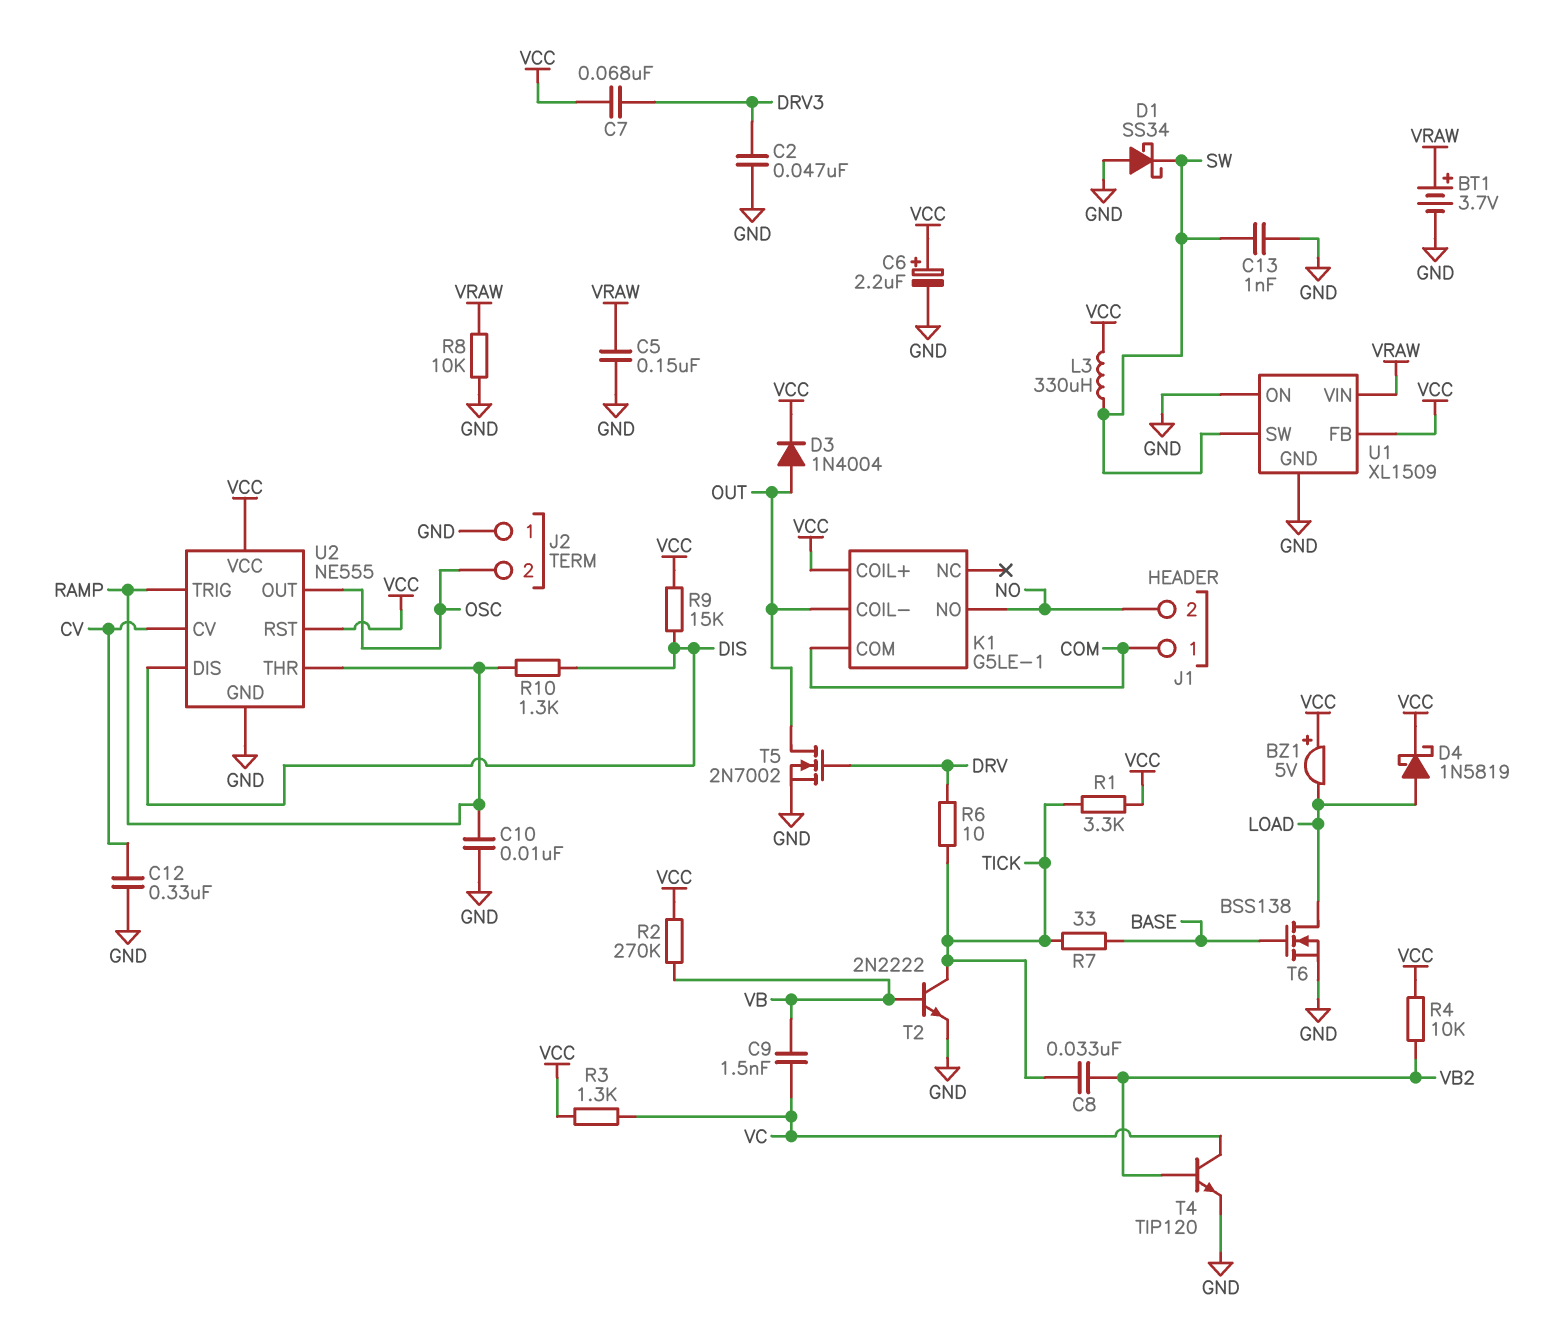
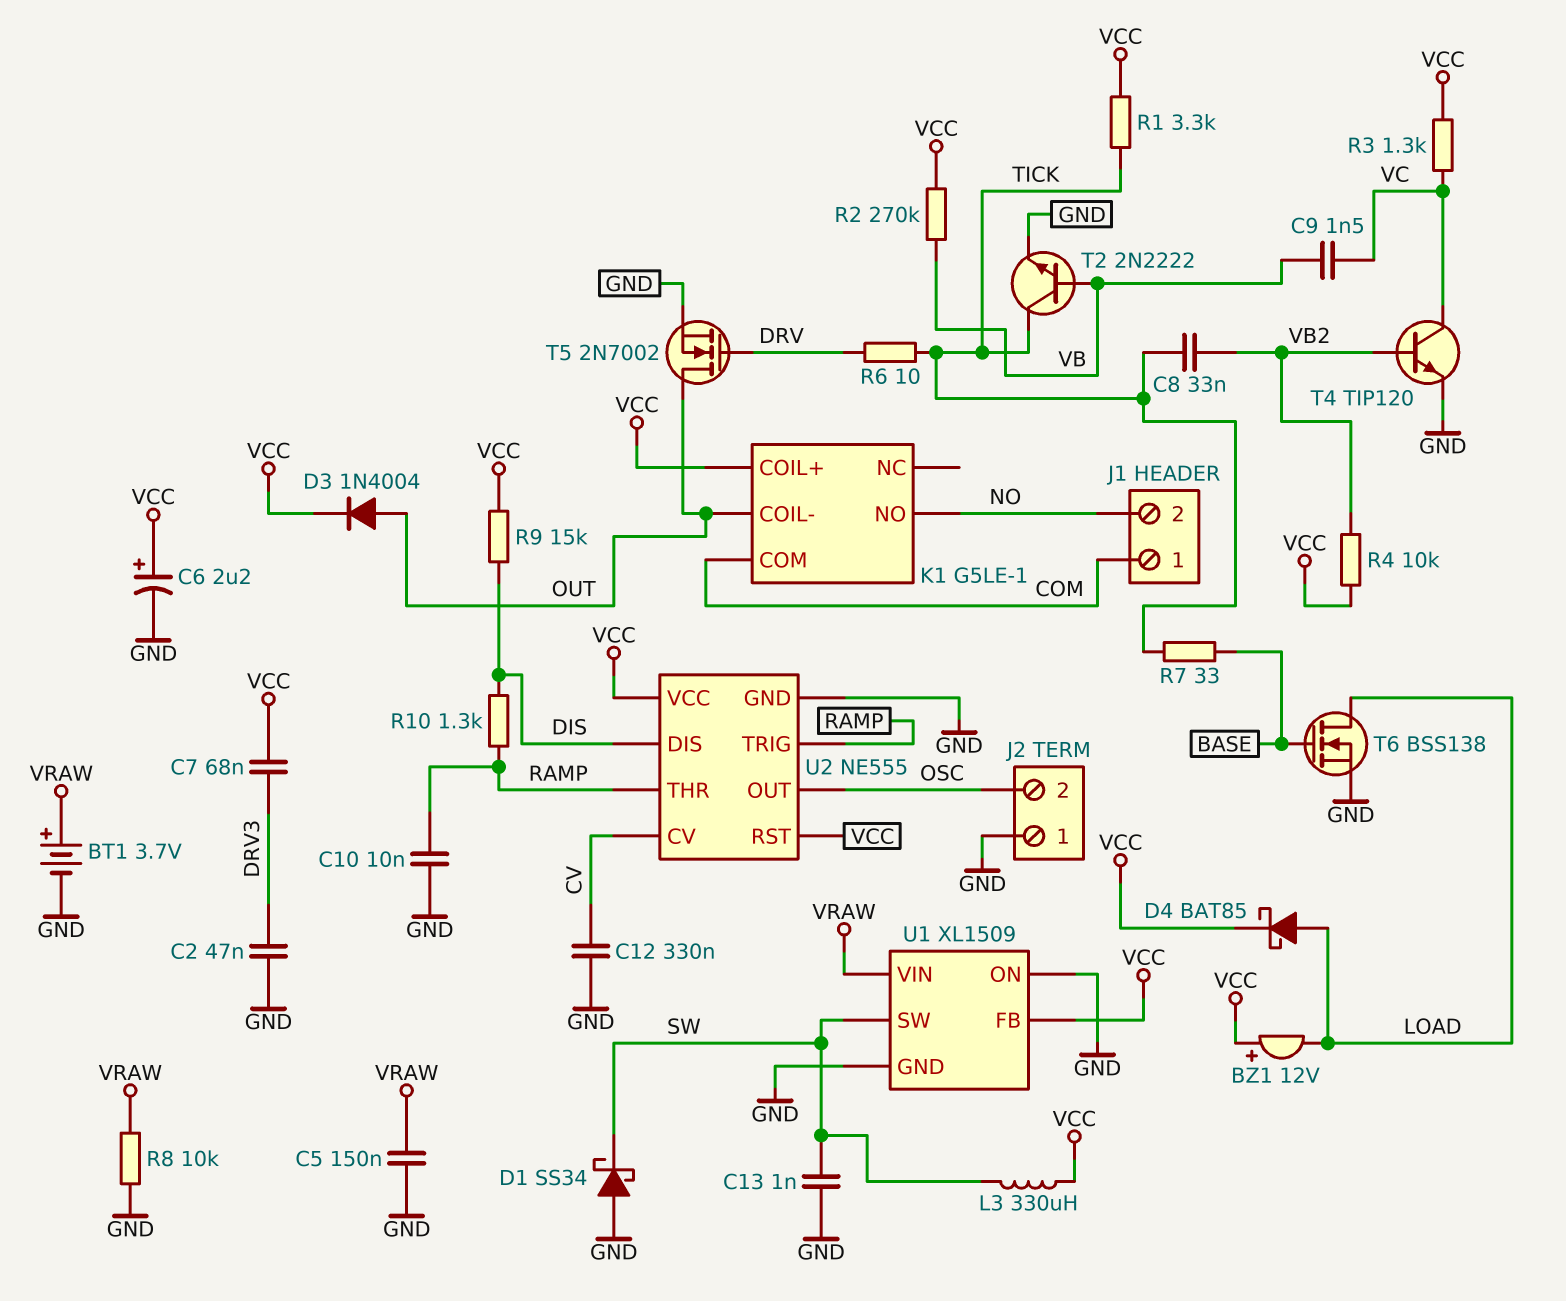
BZ1: buzzer 5V (plus VCC, minus LOAD) -> buzzer 12V (plus VCC, minus LOAD)
D4: schottky 1N5819 (A LOAD, K VCC) -> schottky BAT85 (A LOAD, K VCC)

